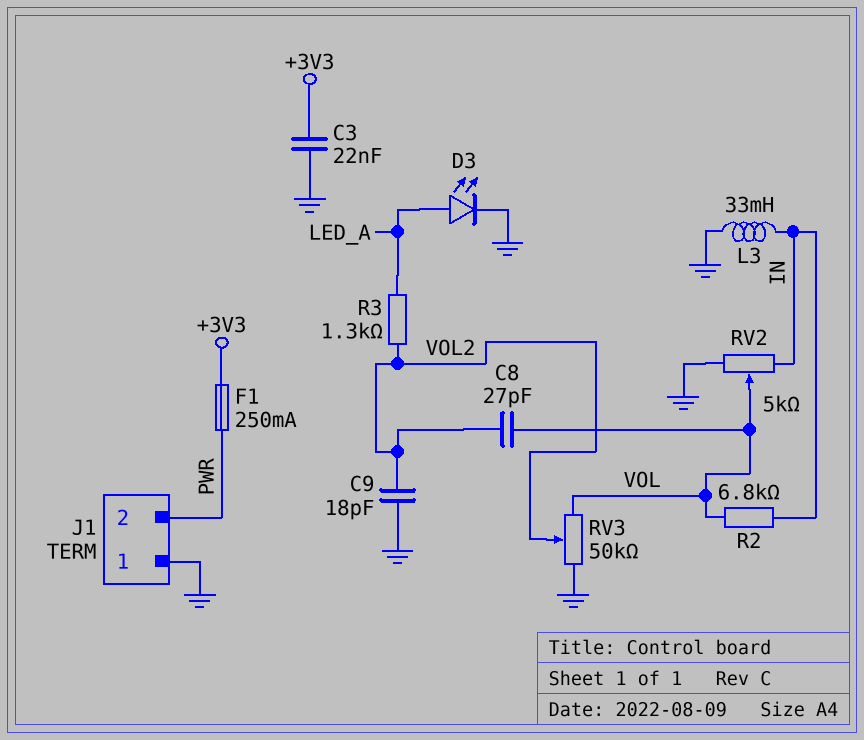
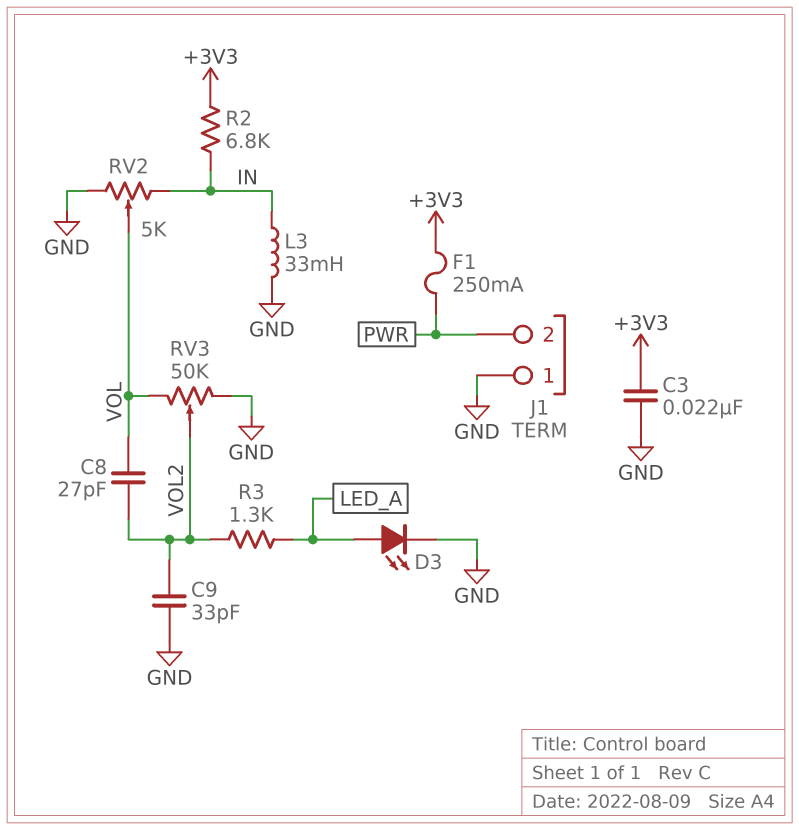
C9: 18pF (GND, VOL2) -> 33pF (GND, VOL2)
R2: 6.8k (IN, VOL) -> 6.8k (+3V3, IN)

